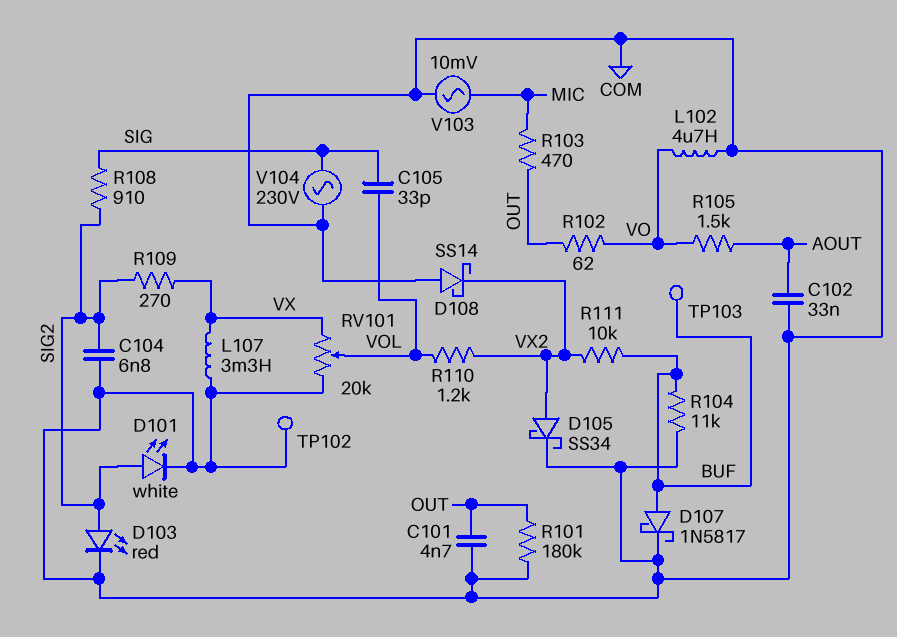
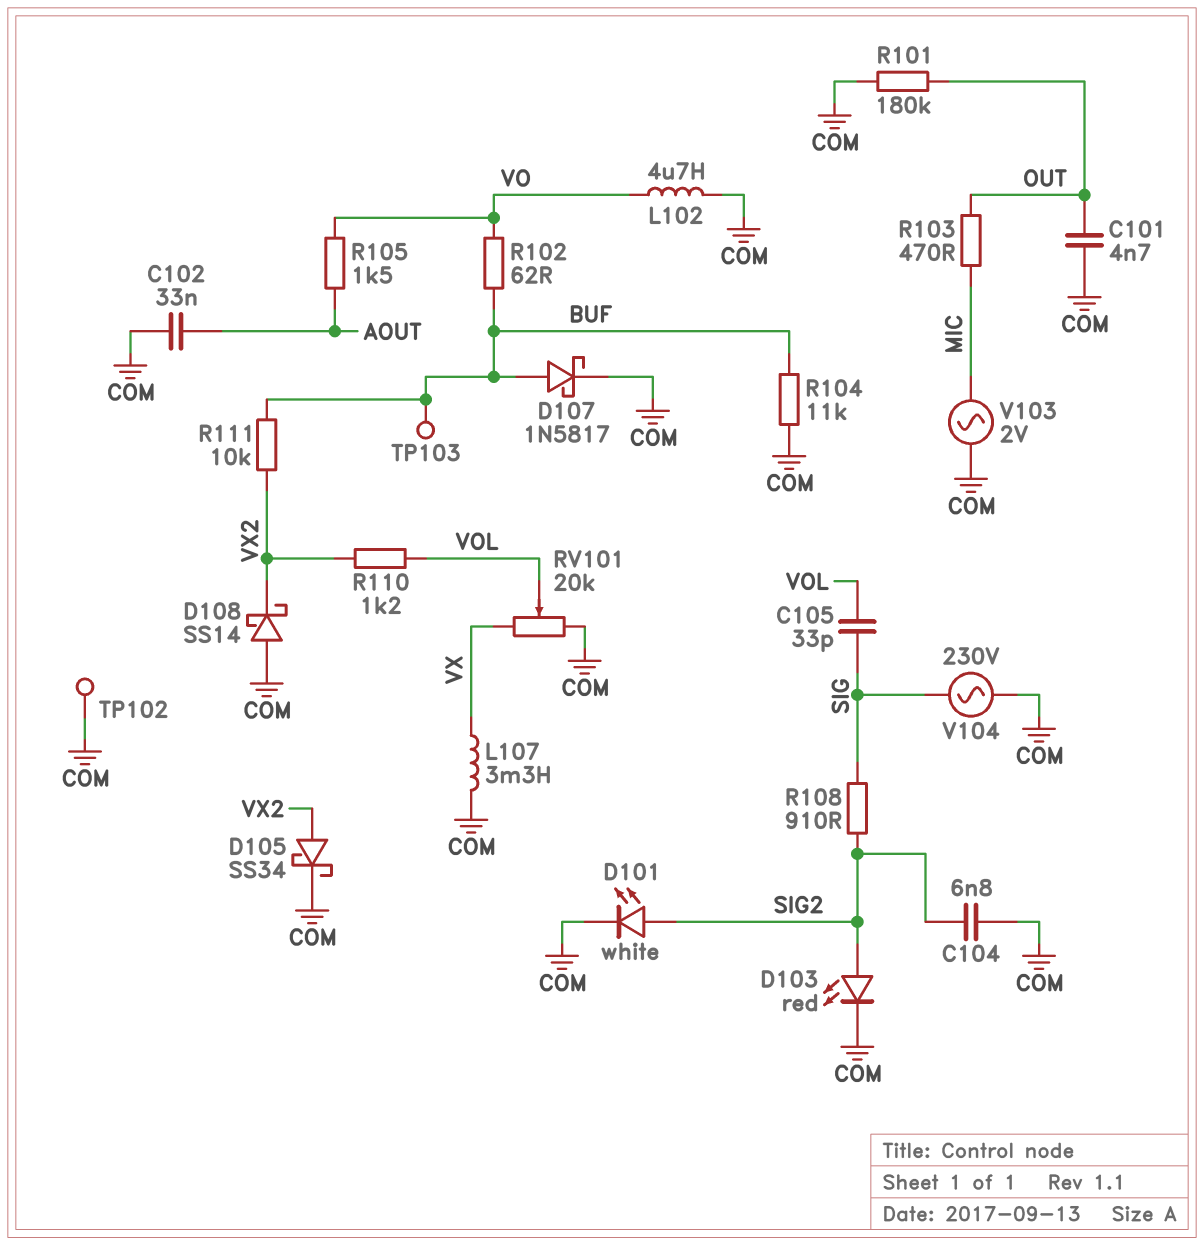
R102: 62 (OUT, VO) -> 62 (BUF, VO)
R109: 270 (SIG2, VX) -> none
V103: AC 10mV (COM, MIC) -> AC 2V (COM, MIC)

